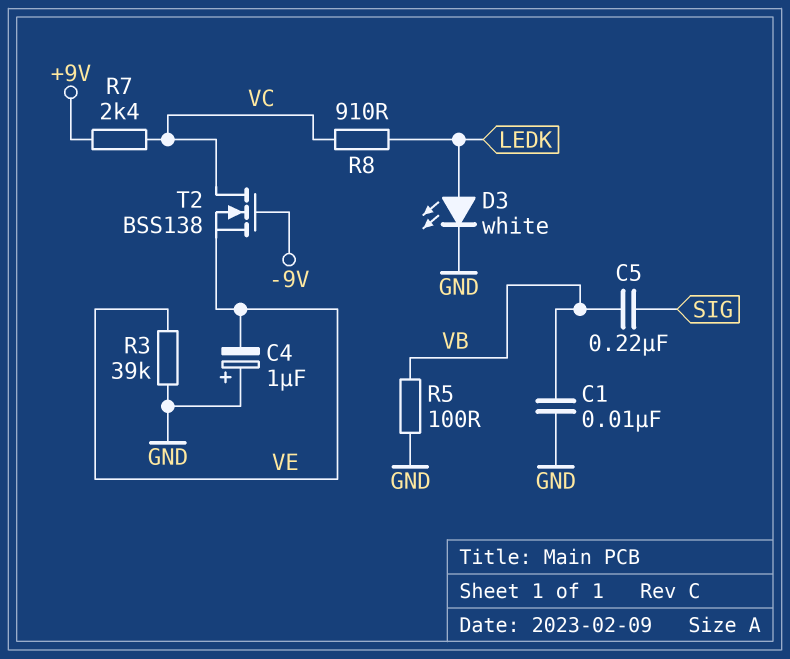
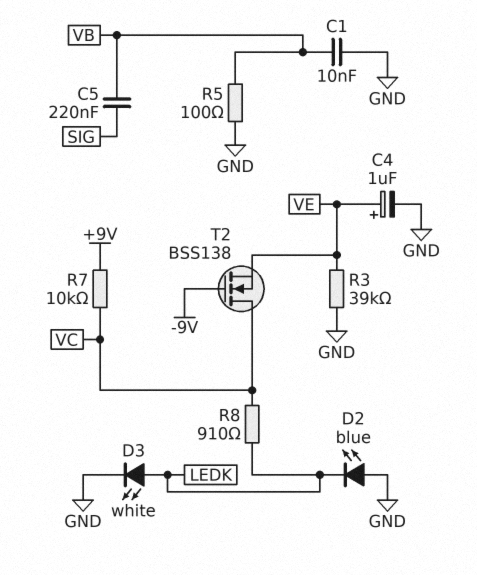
C4: 1uF (plus GND, minus VE) -> 1uF (plus VE, minus GND)
D2: none -> LED blue (A GND, K LEDK)
R7: 2.4k (+9V, VC) -> 10k (+9V, VC)

